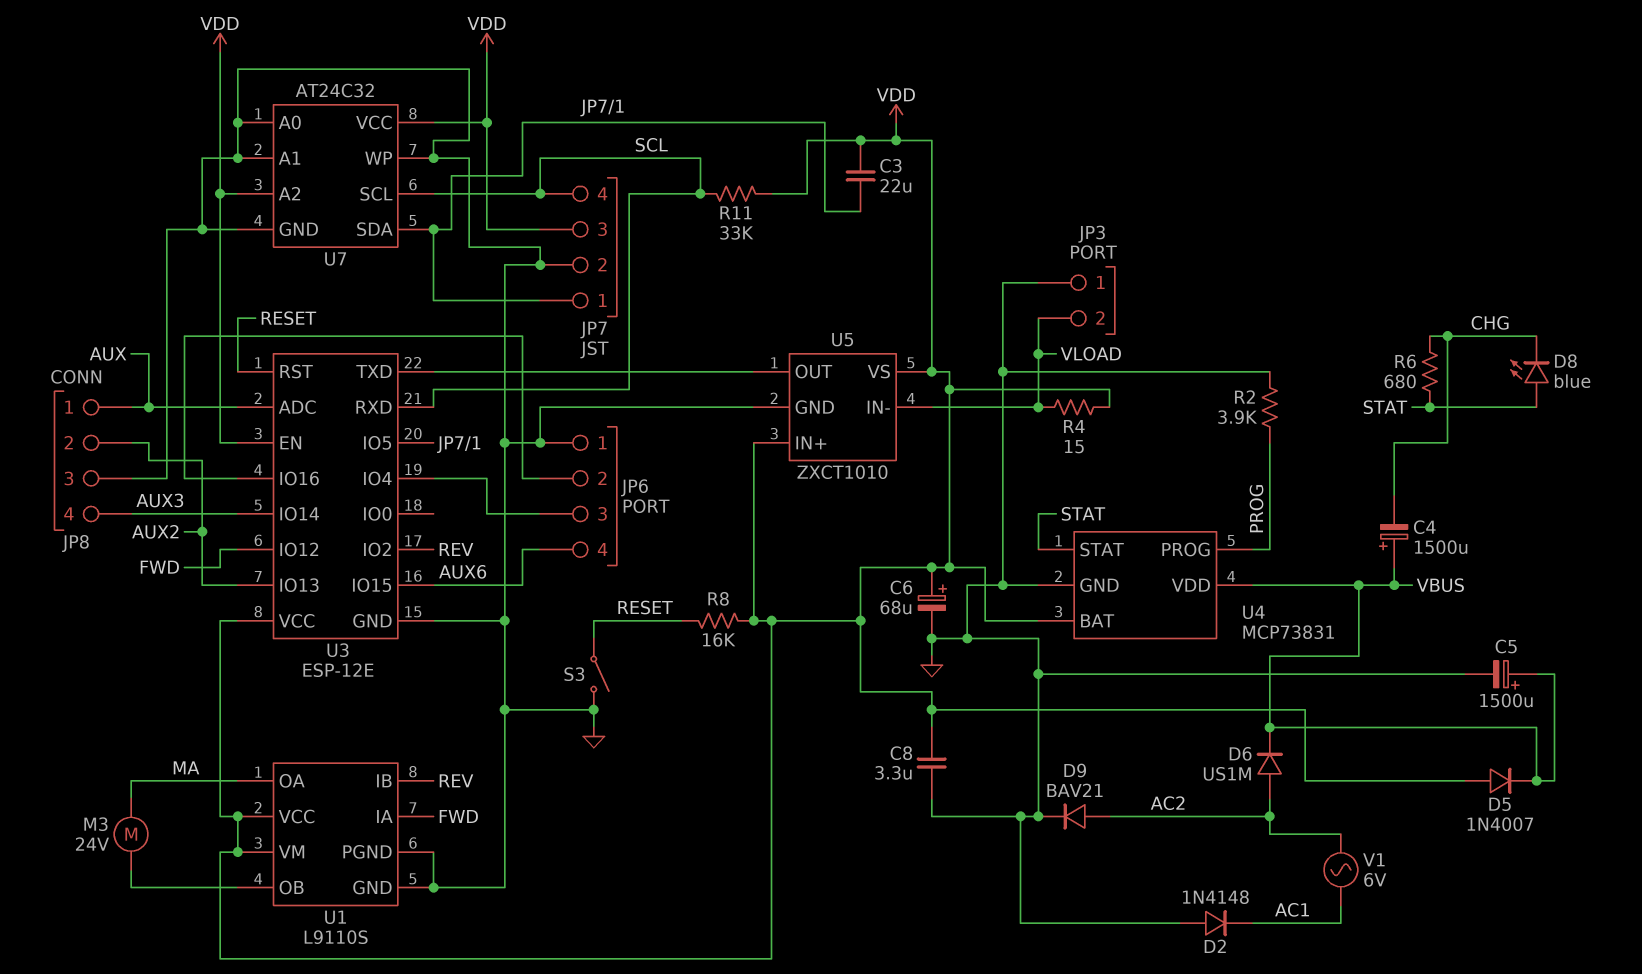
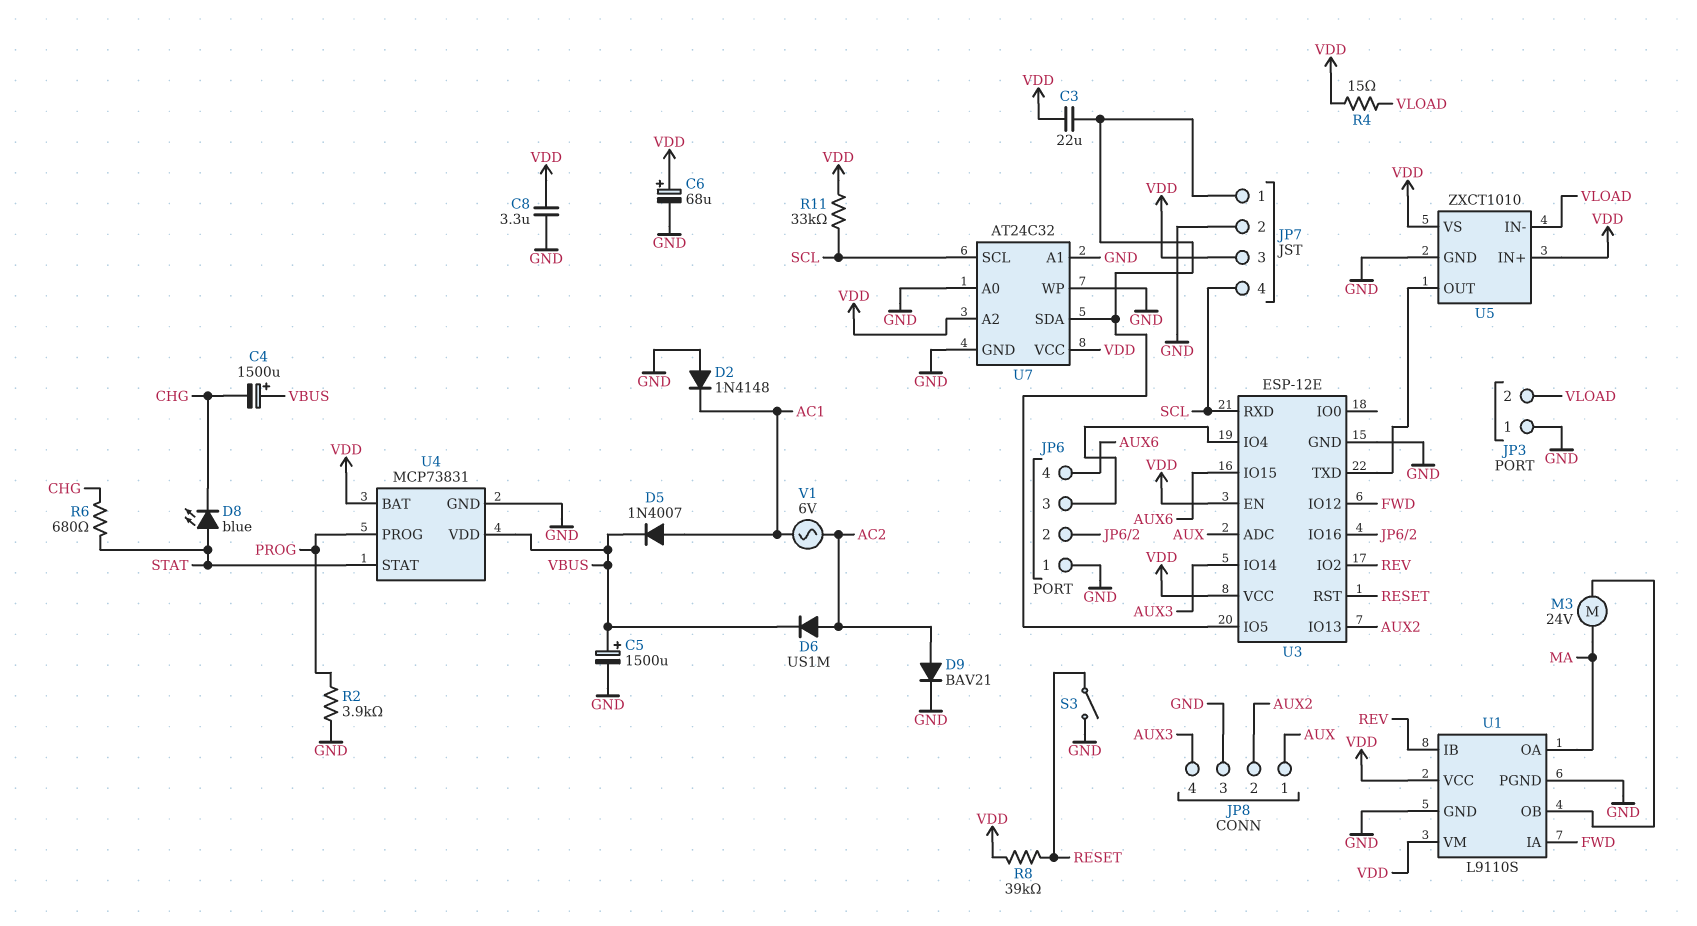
D5: diode 1N4007 (A VDD, K VBUS) -> diode 1N4007 (A AC1, K VBUS)
R8: 16k (RESET, VDD) -> 39k (RESET, VDD)

